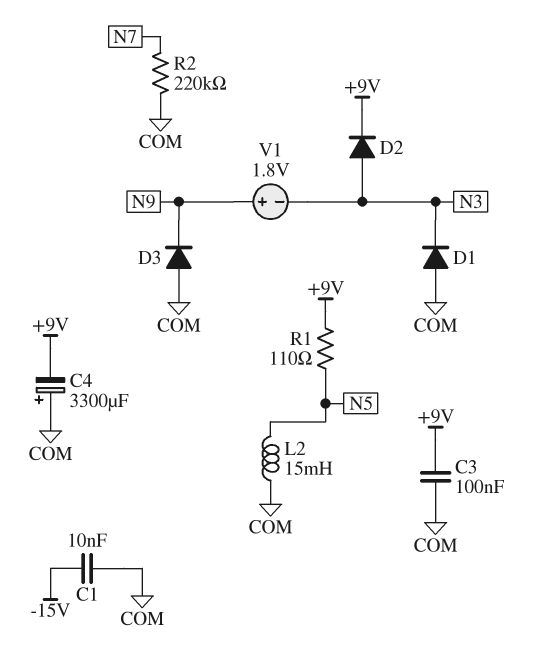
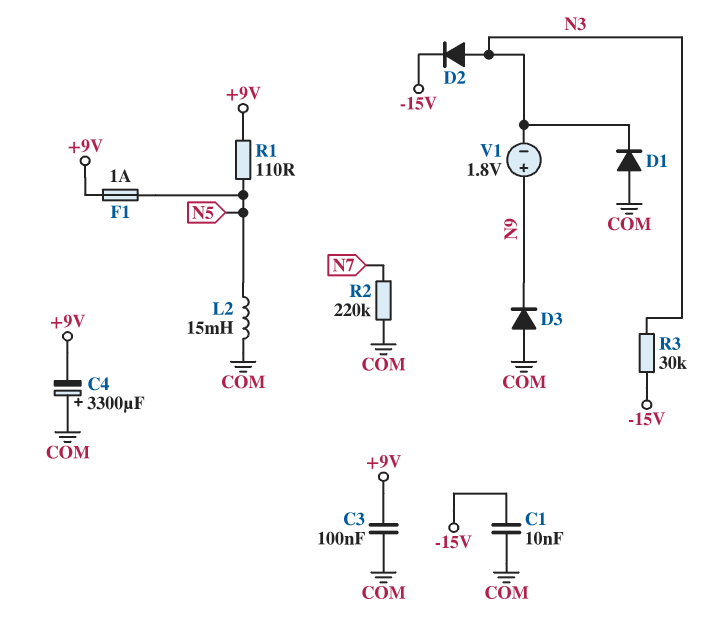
D2: diode (A N3, K +9V) -> diode (A N3, K -15V)
F1: none -> 1A (+9V, N5)
R3: none -> 30k (-15V, N3)

